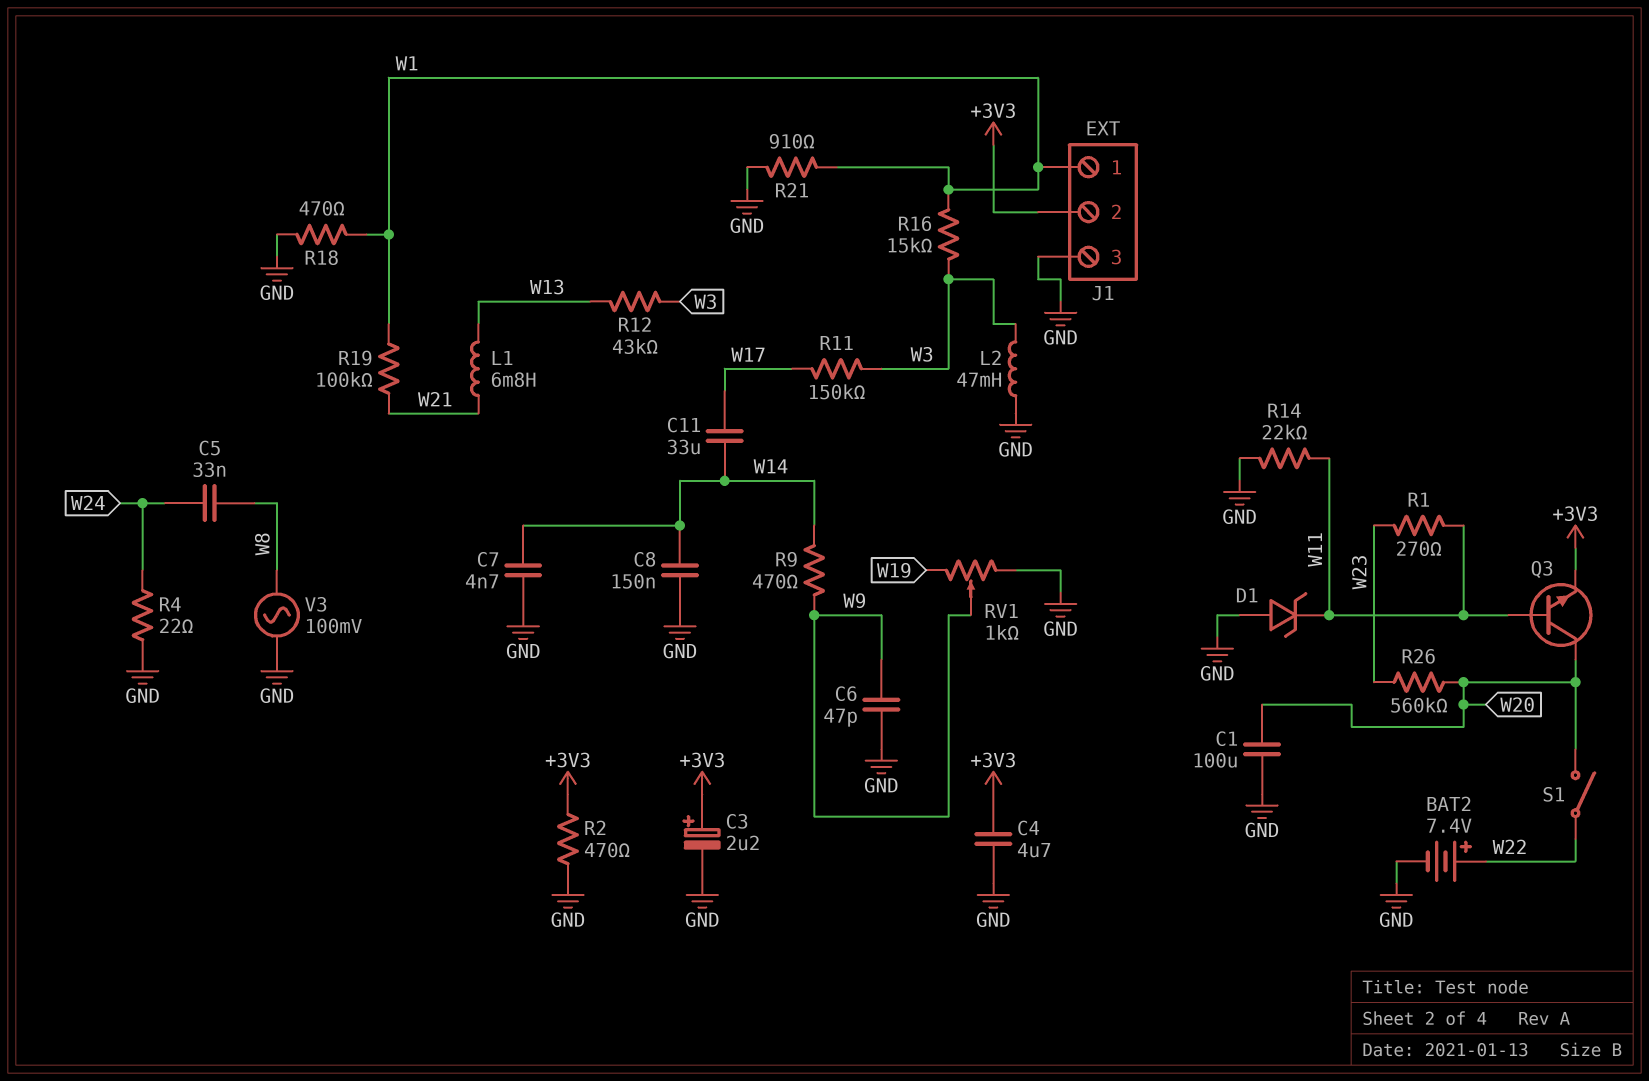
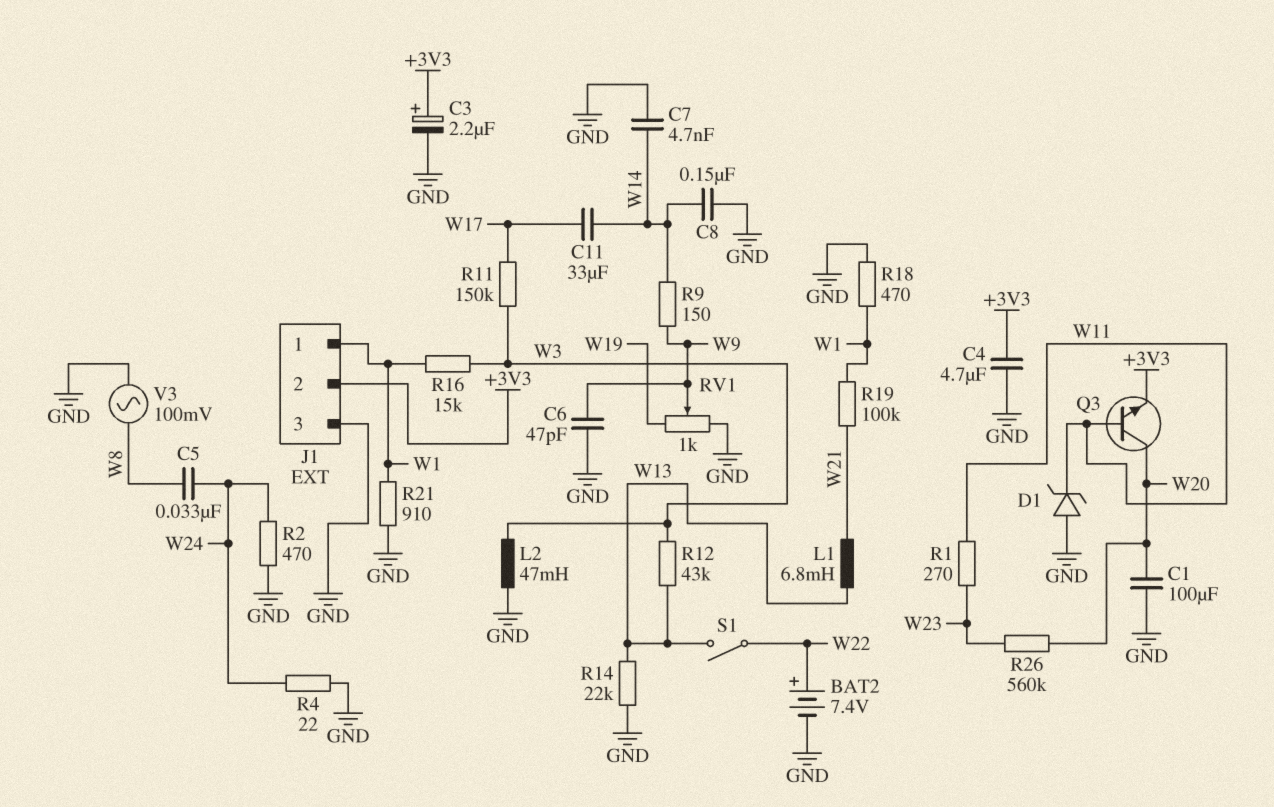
R2: 470 (+3V3, GND) -> 470 (GND, W24)
R9: 470 (W9, W14) -> 150 (W9, W14)
R14: 22k (GND, W11) -> 22k (GND, W13)
S1: switch (W20, W22) -> switch (W13, W22)

